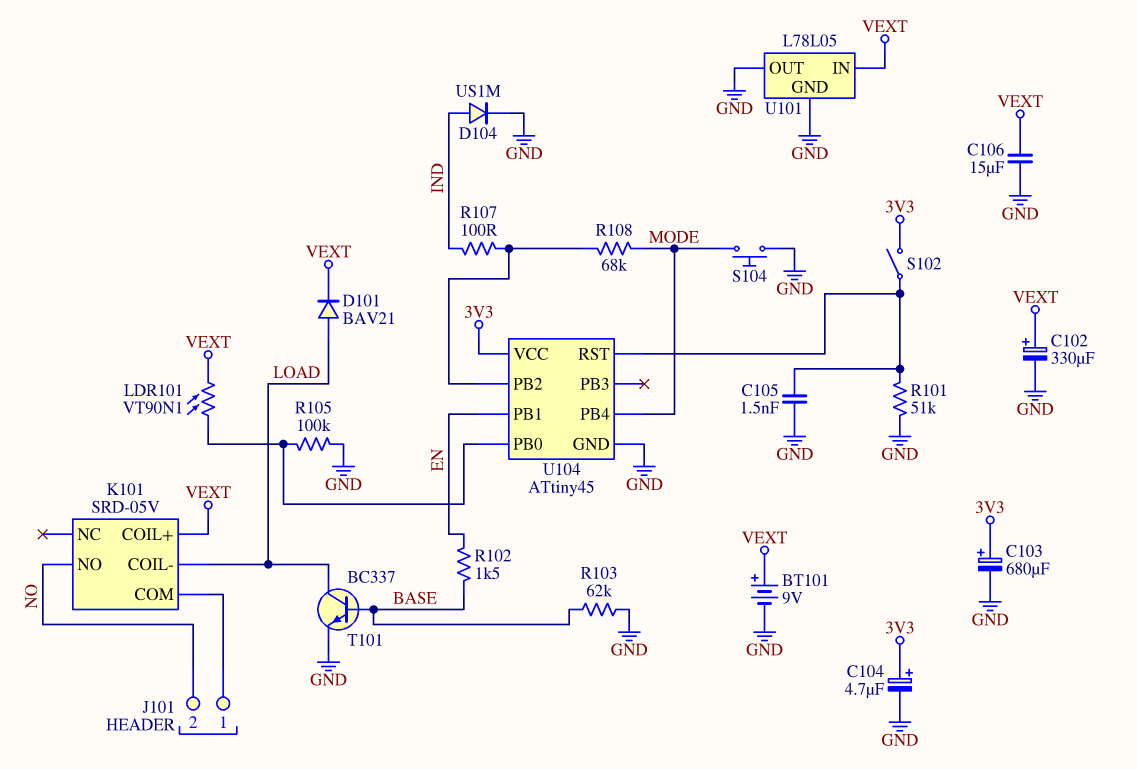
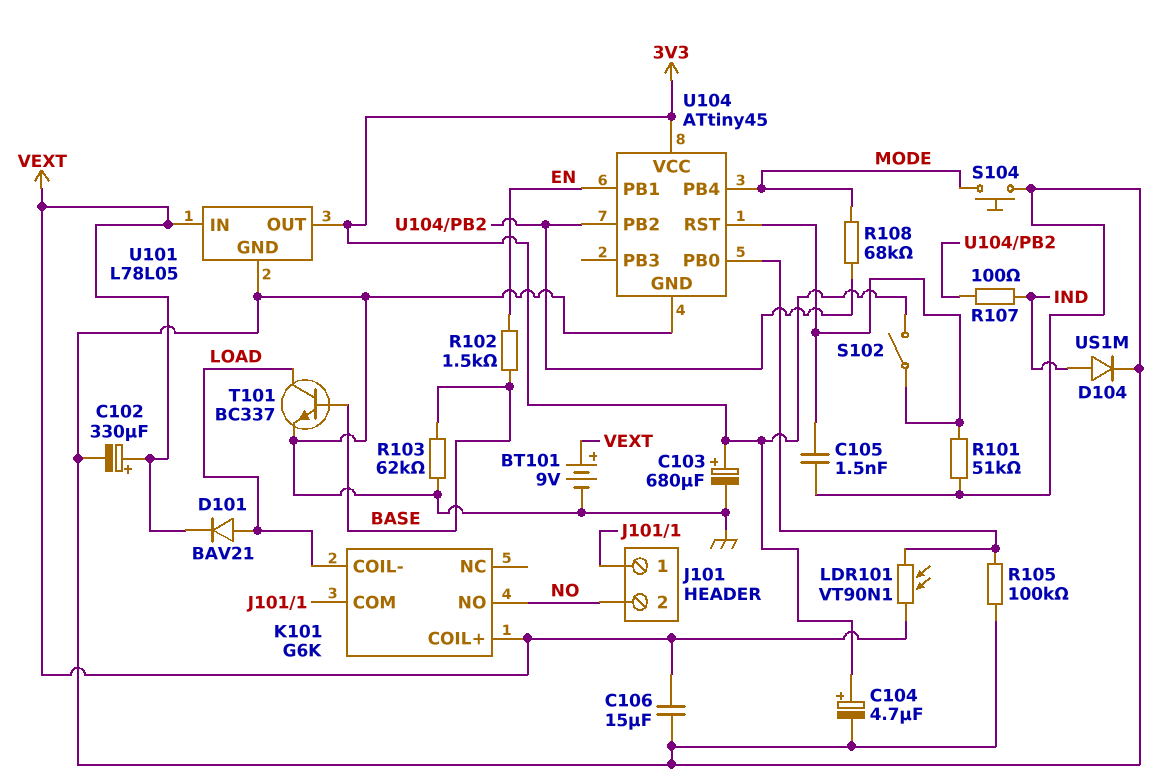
K101: SRD-05V -> G6K
U101 pin OUT: GND -> 3V3

